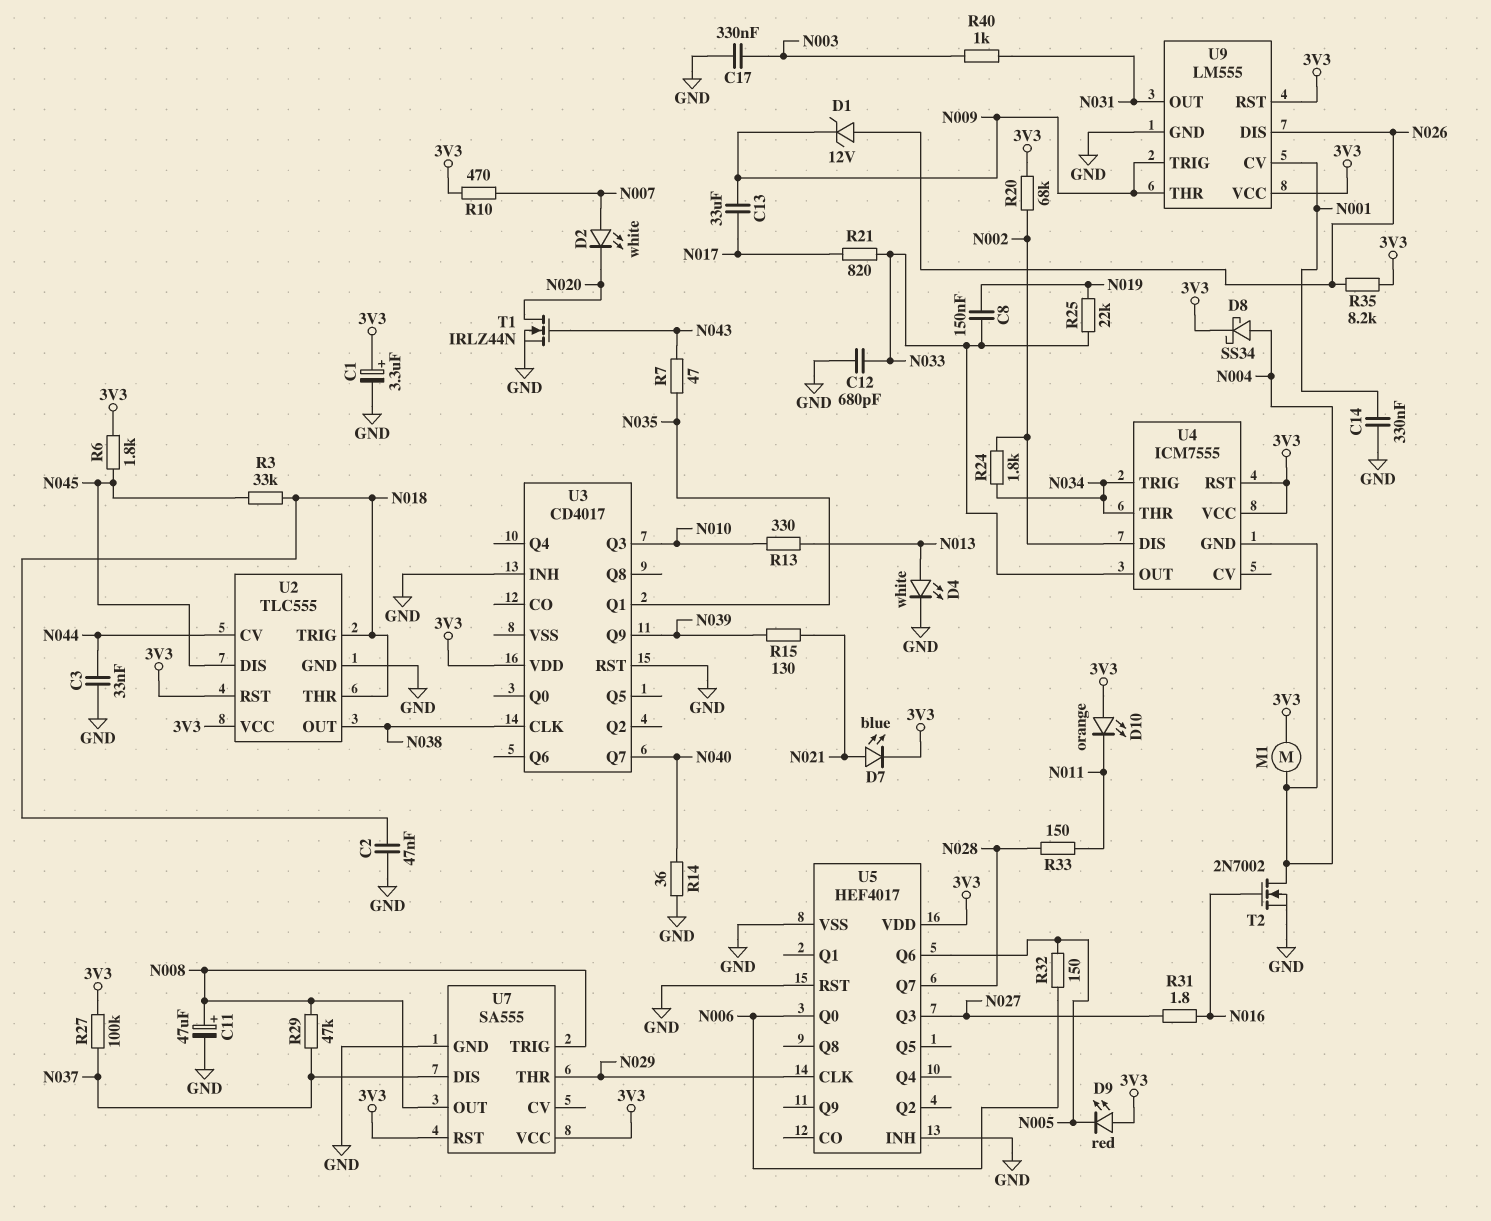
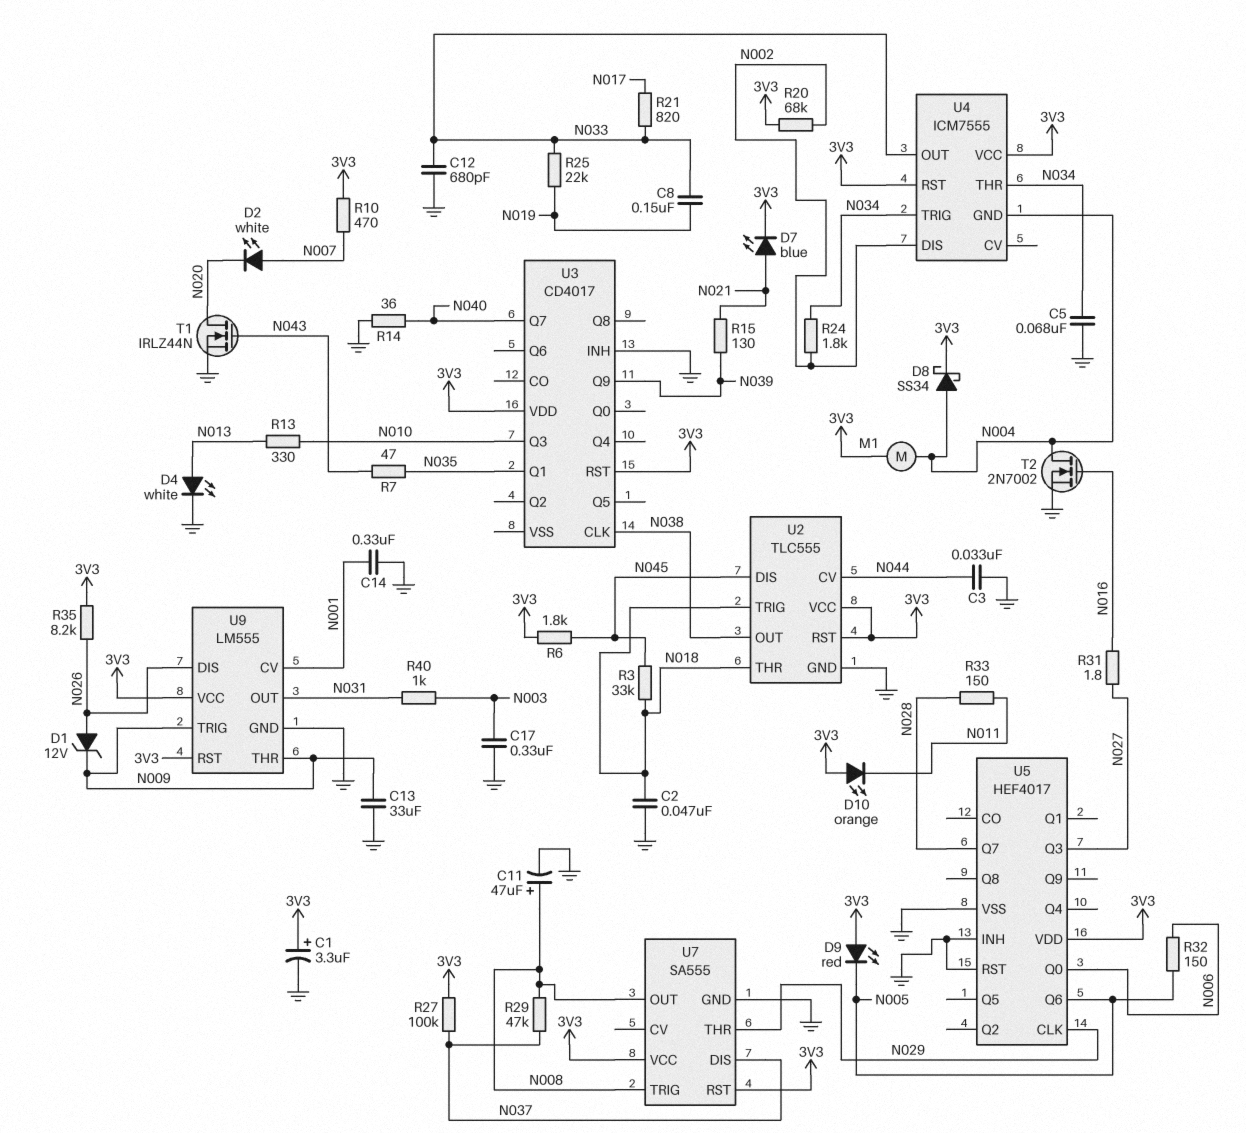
C5: none -> 68nF (GND, N034)
C13: 33uF (N009, N017) -> 33uF (GND, N009)
U3 pin RST: GND -> 3V3

